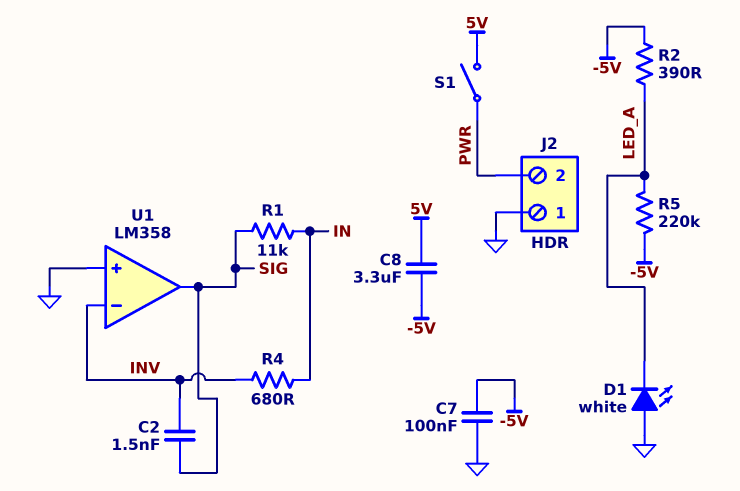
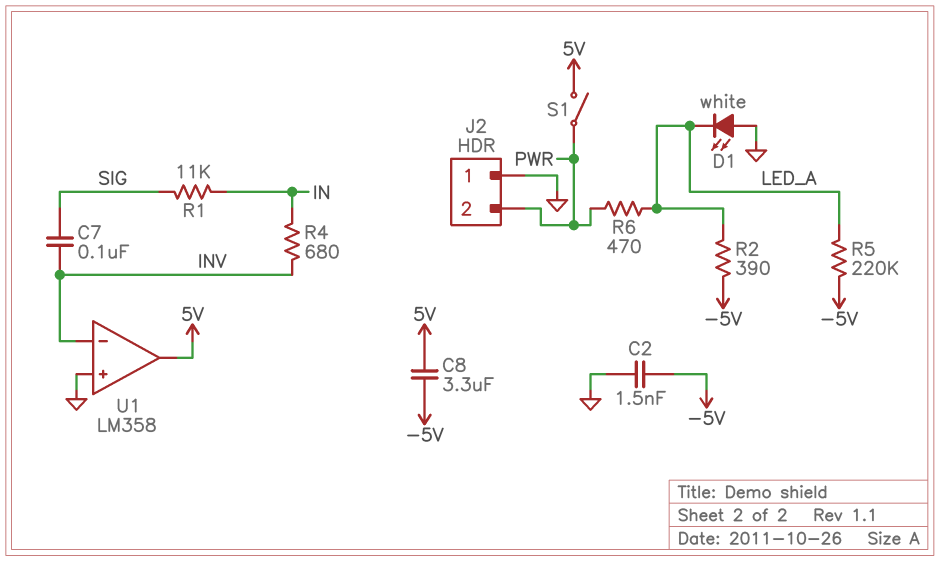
C2: 1.5nF (INV, SIG) -> 1.5nF (-5V, GND)
C7: 100nF (-5V, GND) -> 100nF (INV, SIG)
R6: none -> 470 (LED_A, PWR)
U1 pin out: SIG -> 5V

